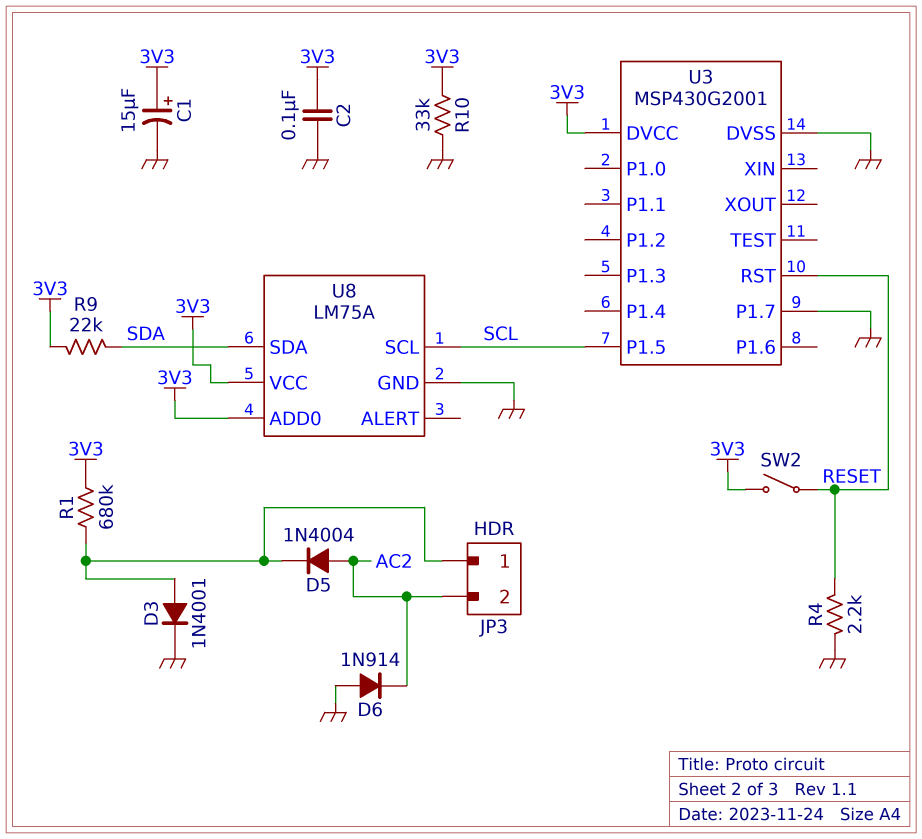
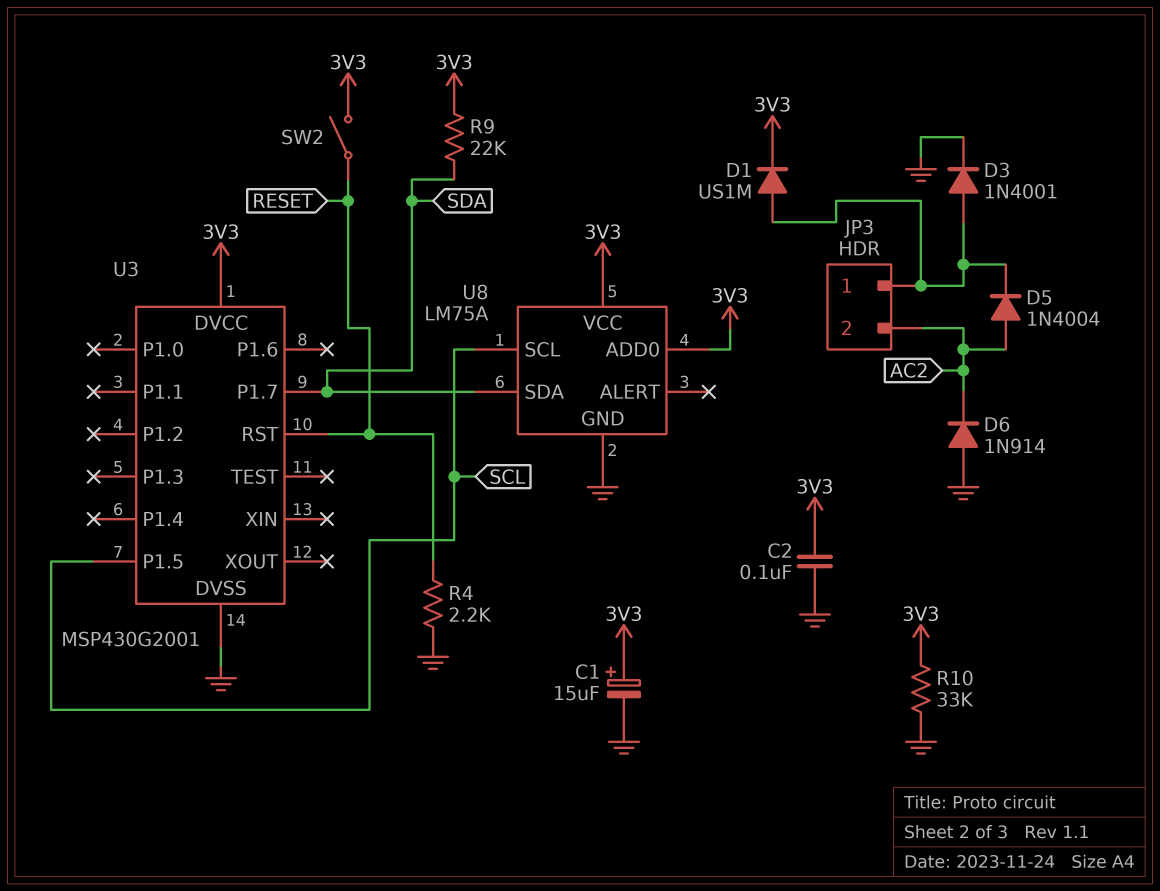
D1: none -> diode US1M (A JP3/1, K 3V3)
R1: 680k (3V3, JP3/1) -> none
U3 pin P1.7: GND -> SDA

